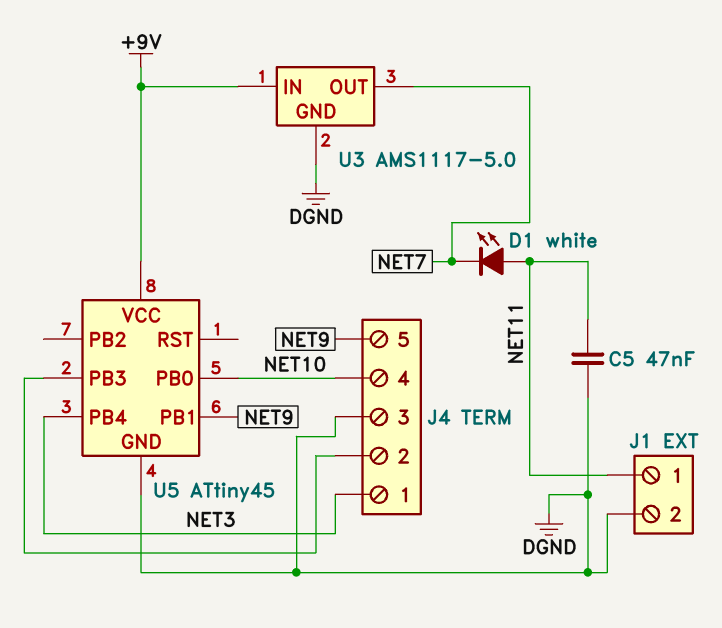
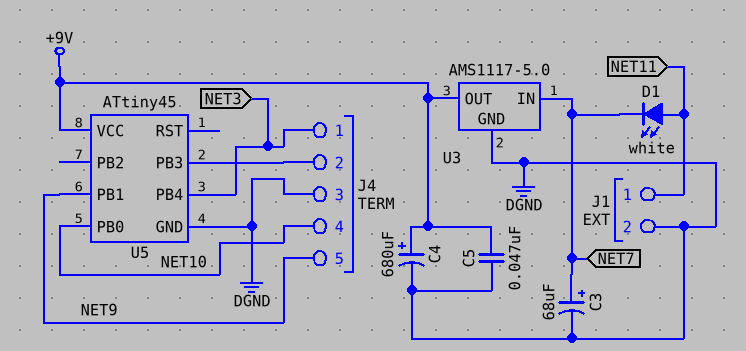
C3: none -> 68uF (plus NET7, minus DGND)
C4: none -> 680uF (plus +9V, minus DGND)
C5: 47nF (DGND, NET11) -> 47nF (+9V, DGND)
U3 pin IN: +9V -> NET7
U3 pin OUT: NET7 -> +9V

